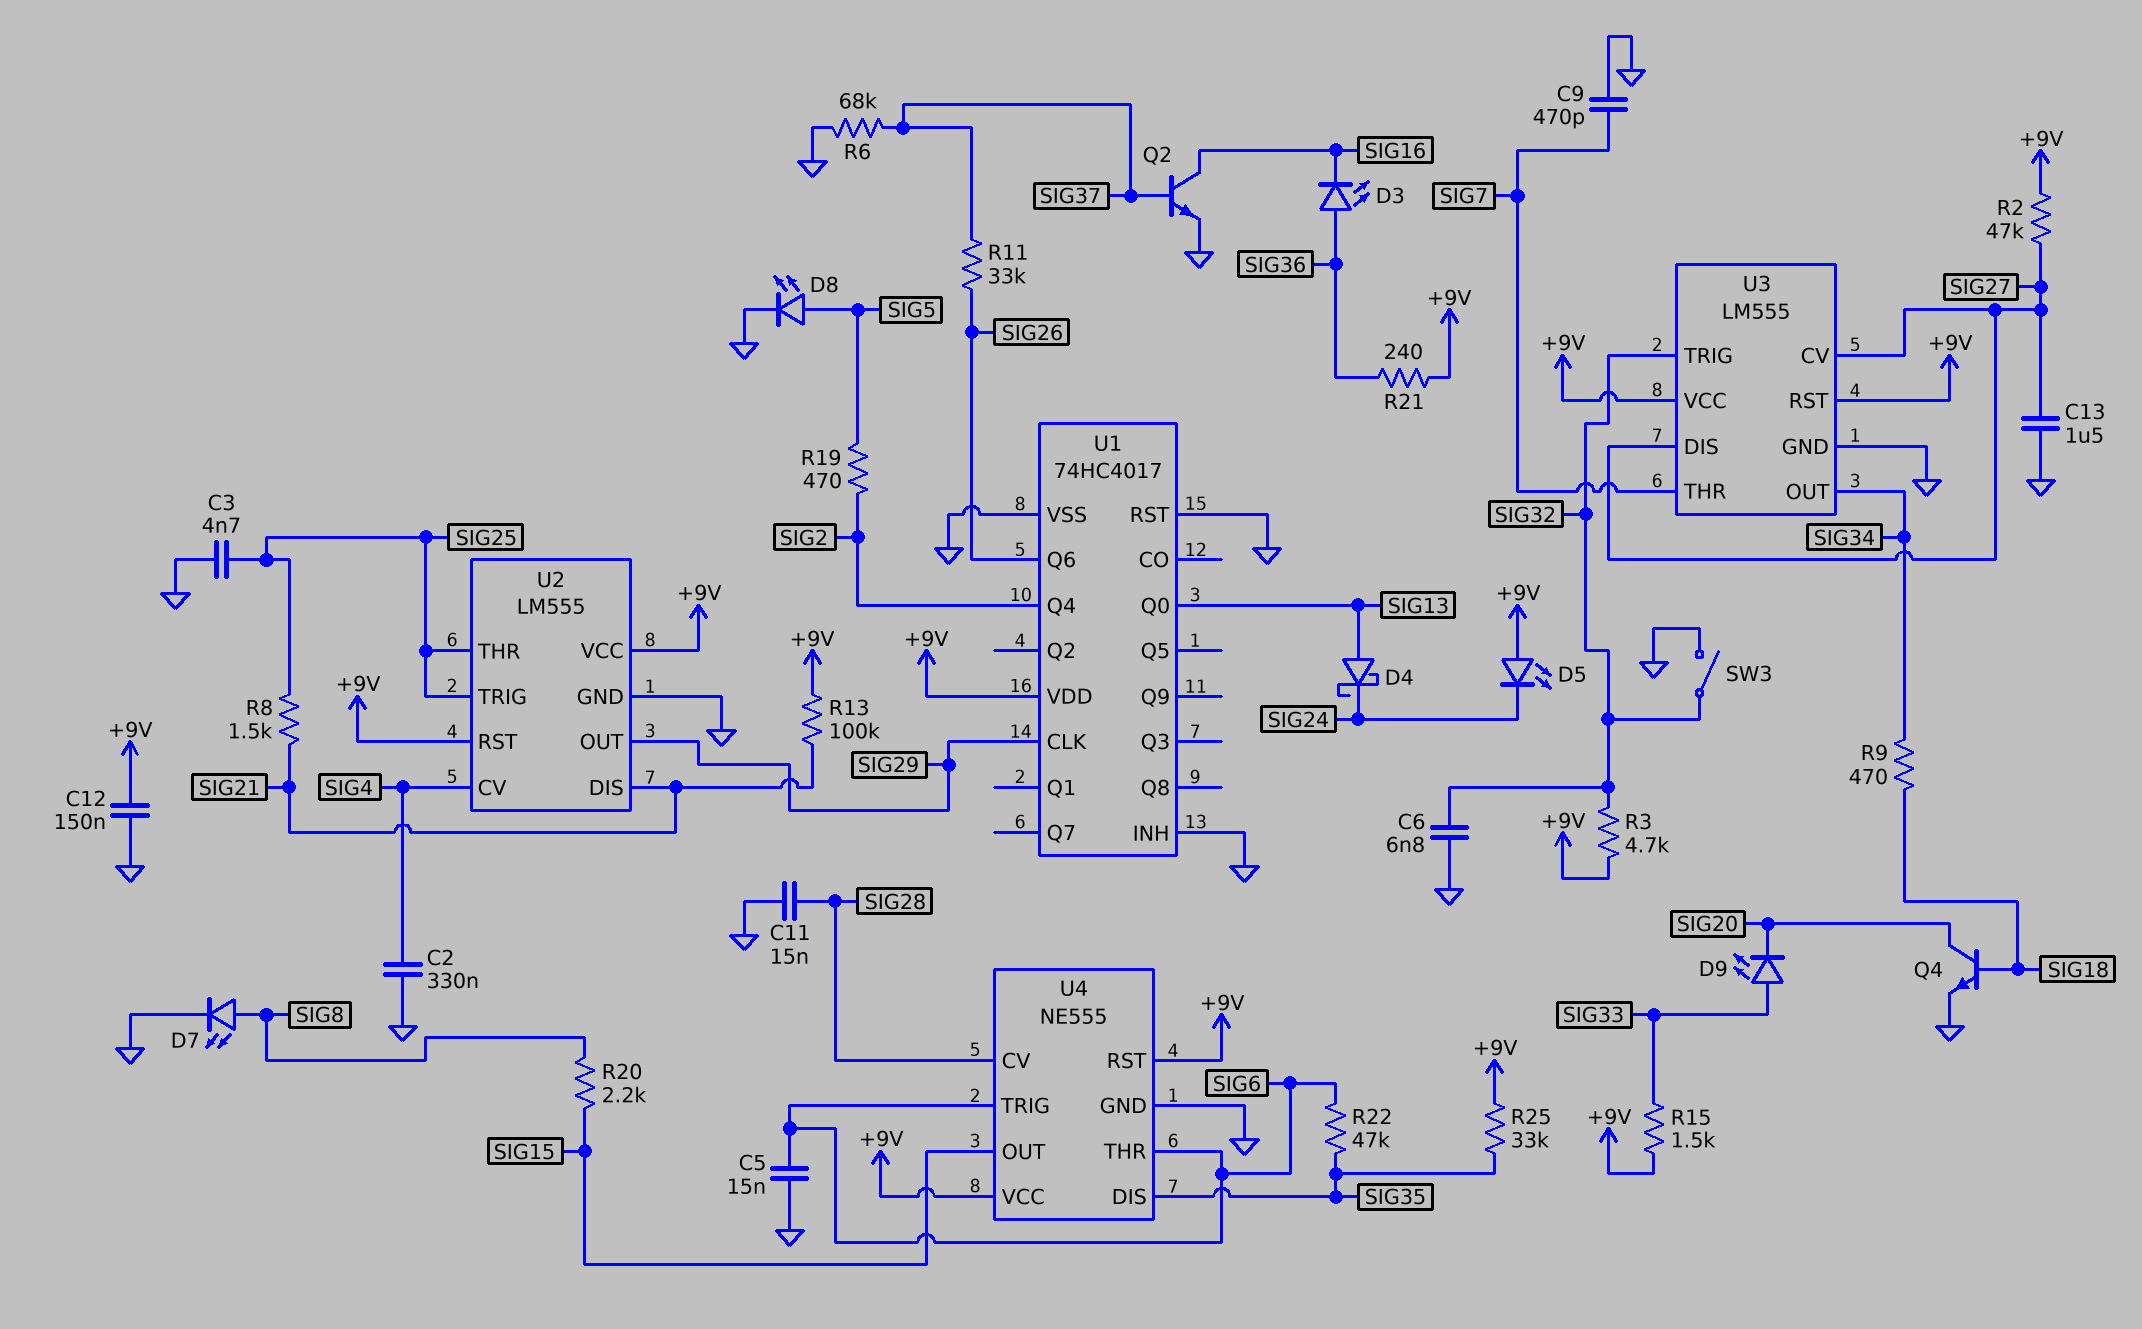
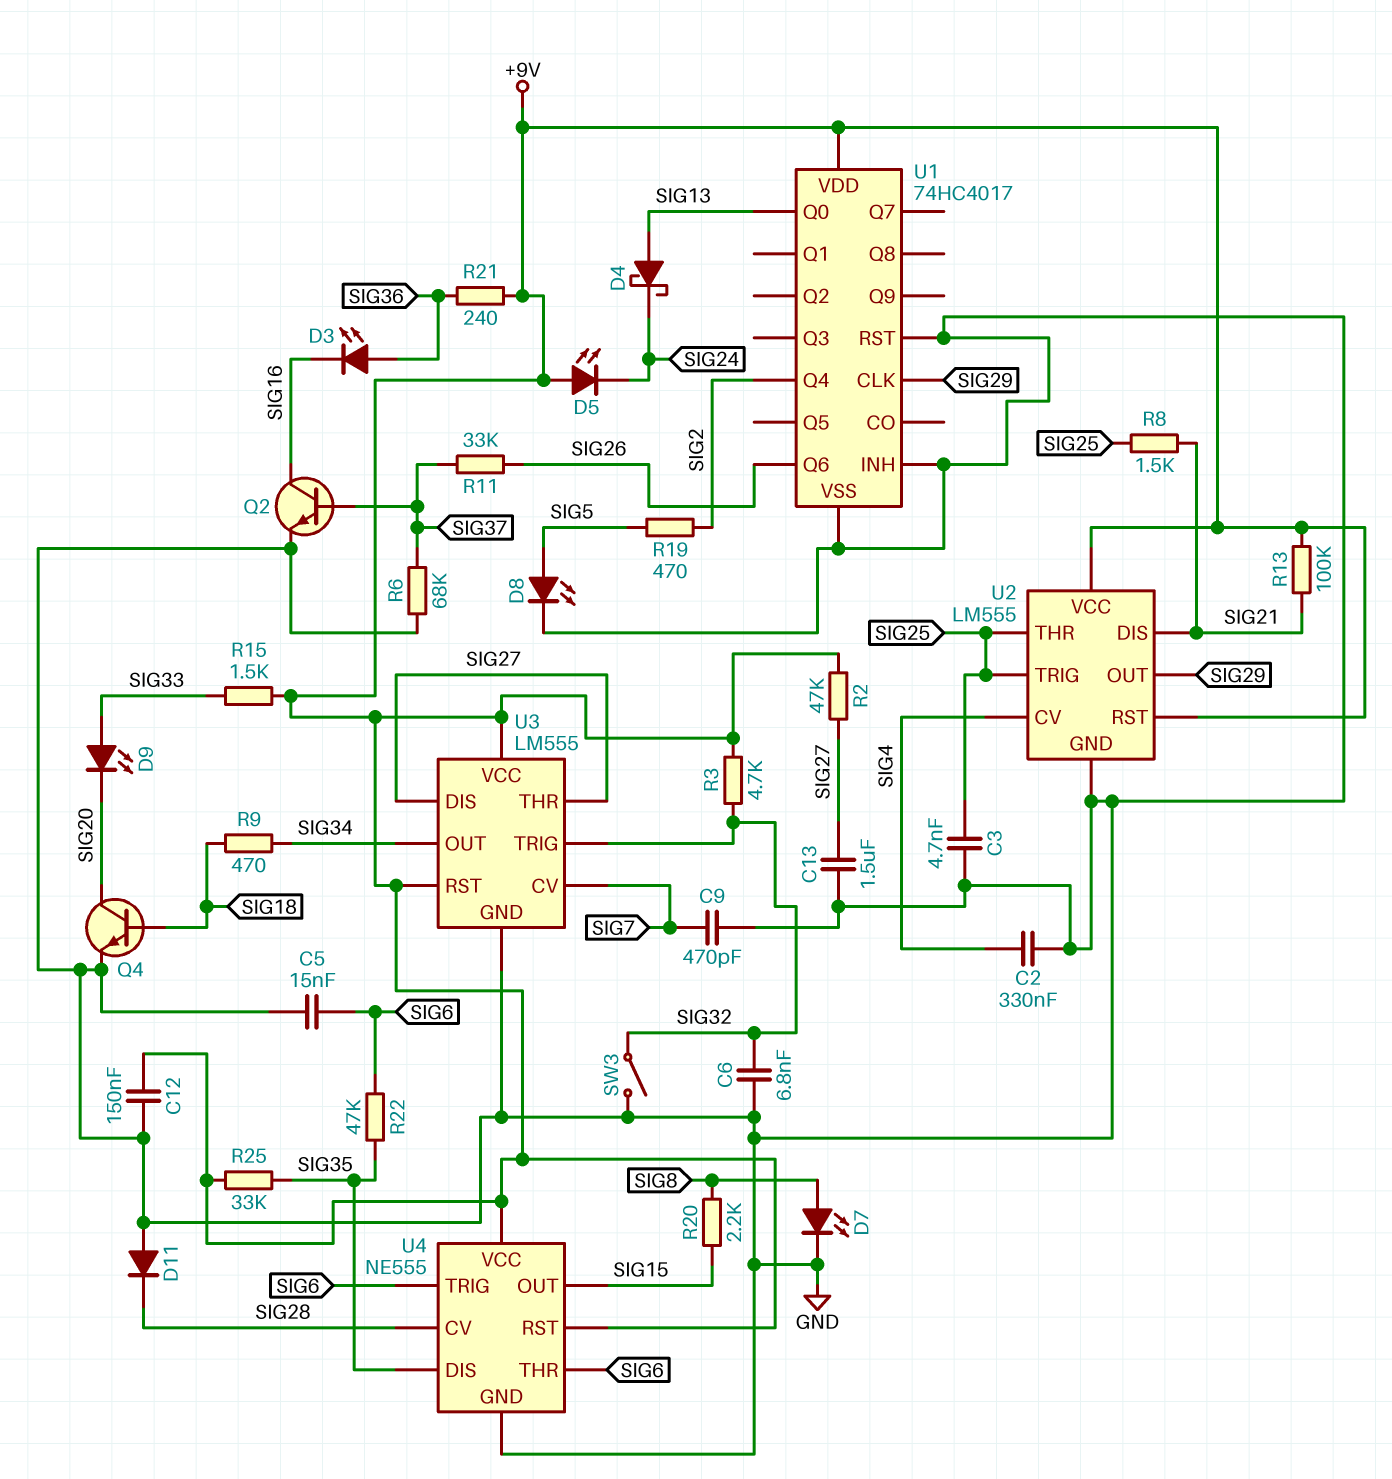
C11: 15nF (GND, SIG28) -> none
D11: none -> diode (A GND, K SIG28)
U3 pin CV: SIG27 -> SIG7
U3 pin THR: SIG7 -> SIG27

